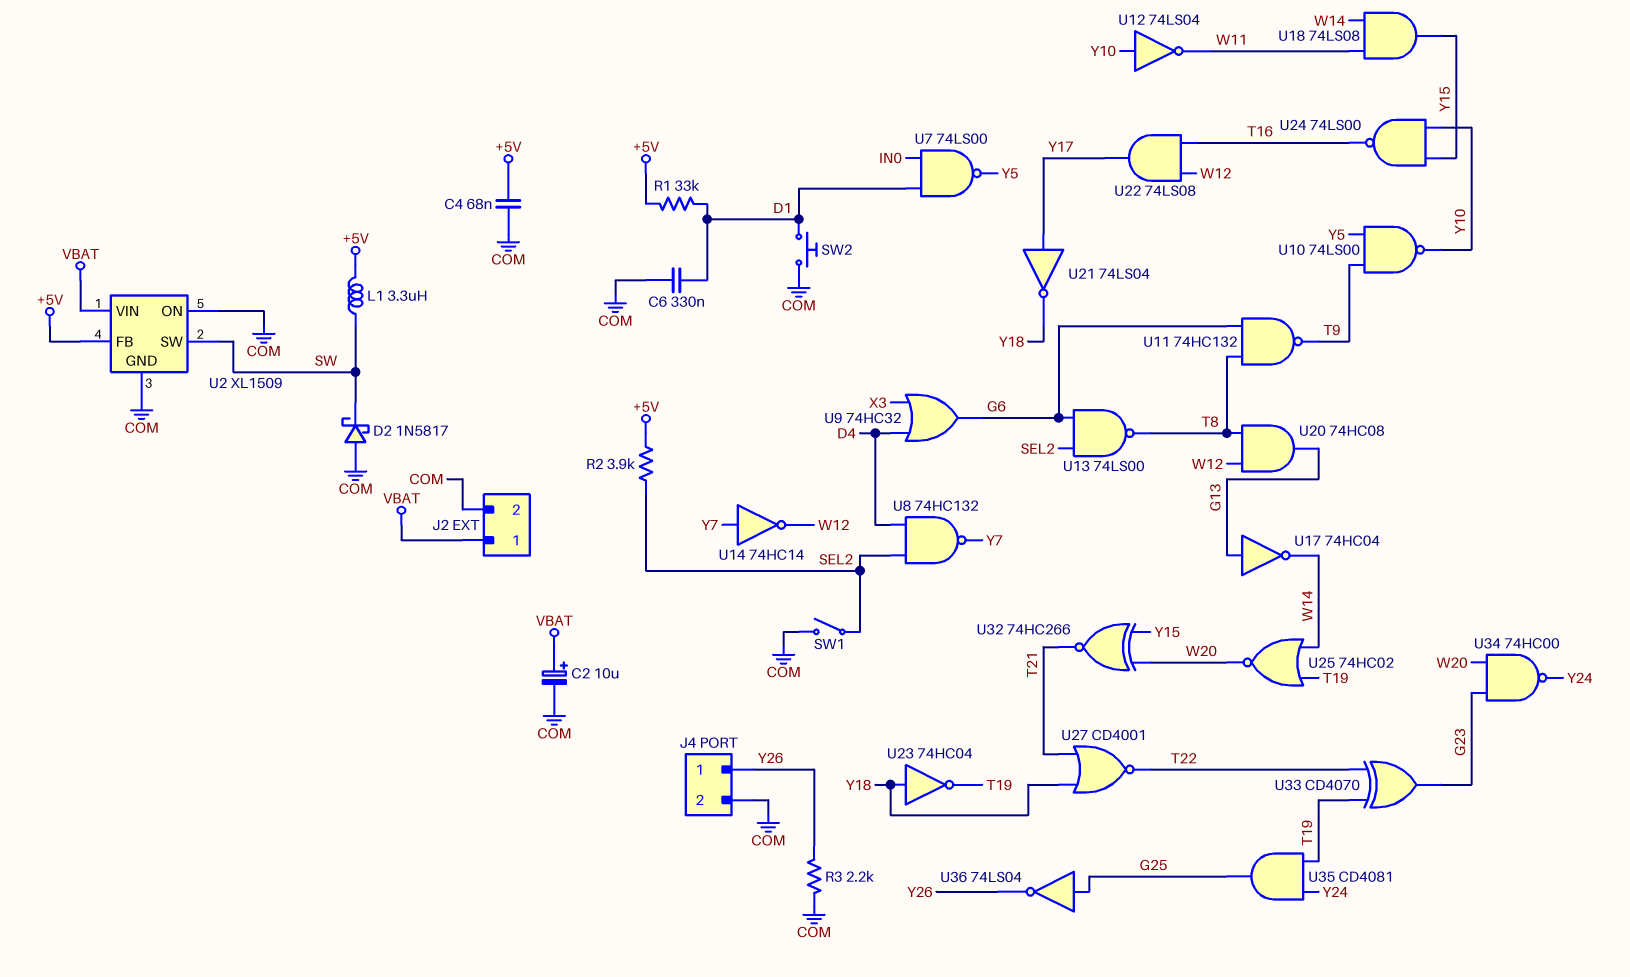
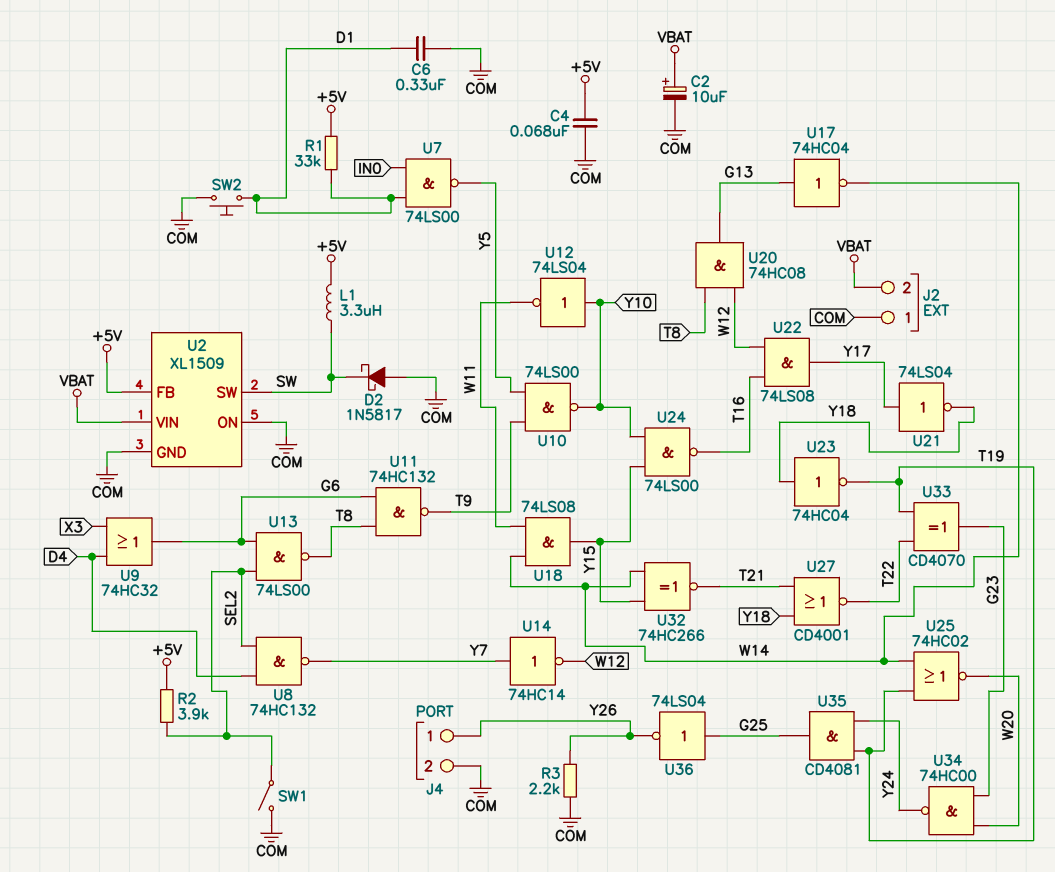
J2 pin 1: VBAT -> COM
J2 pin 2: COM -> VBAT
U32: XNOR 74HC266 (in W20, in Y15, out T21) -> XNOR 74HC266 (in W14, in Y15, out T21)

